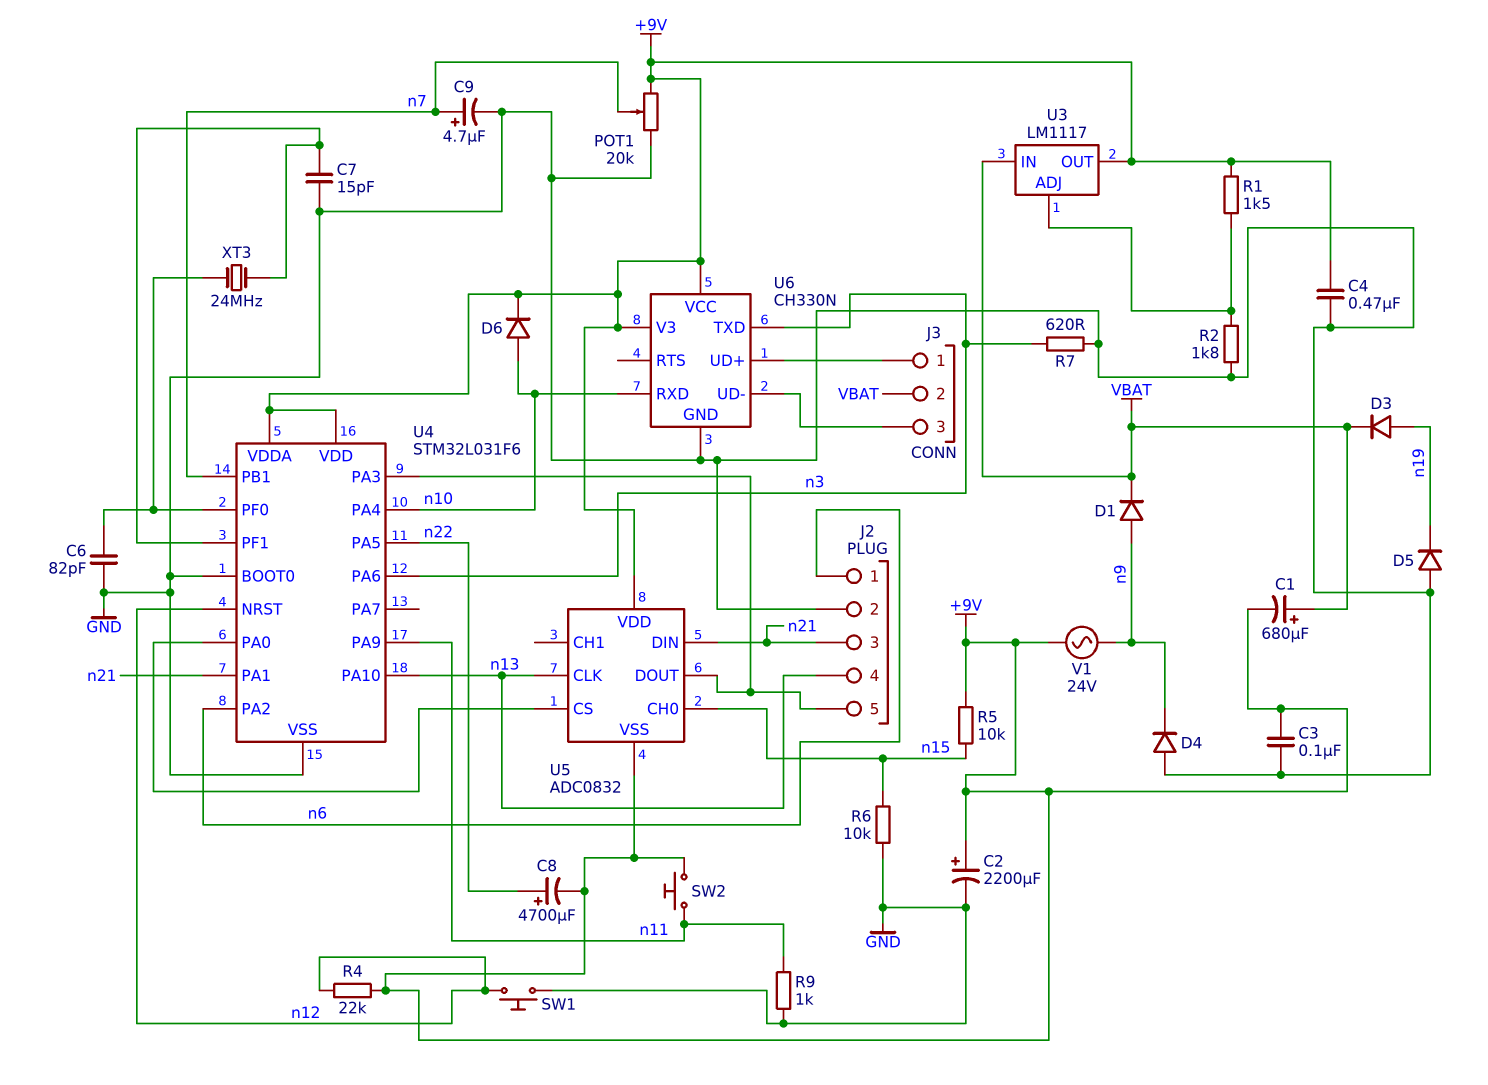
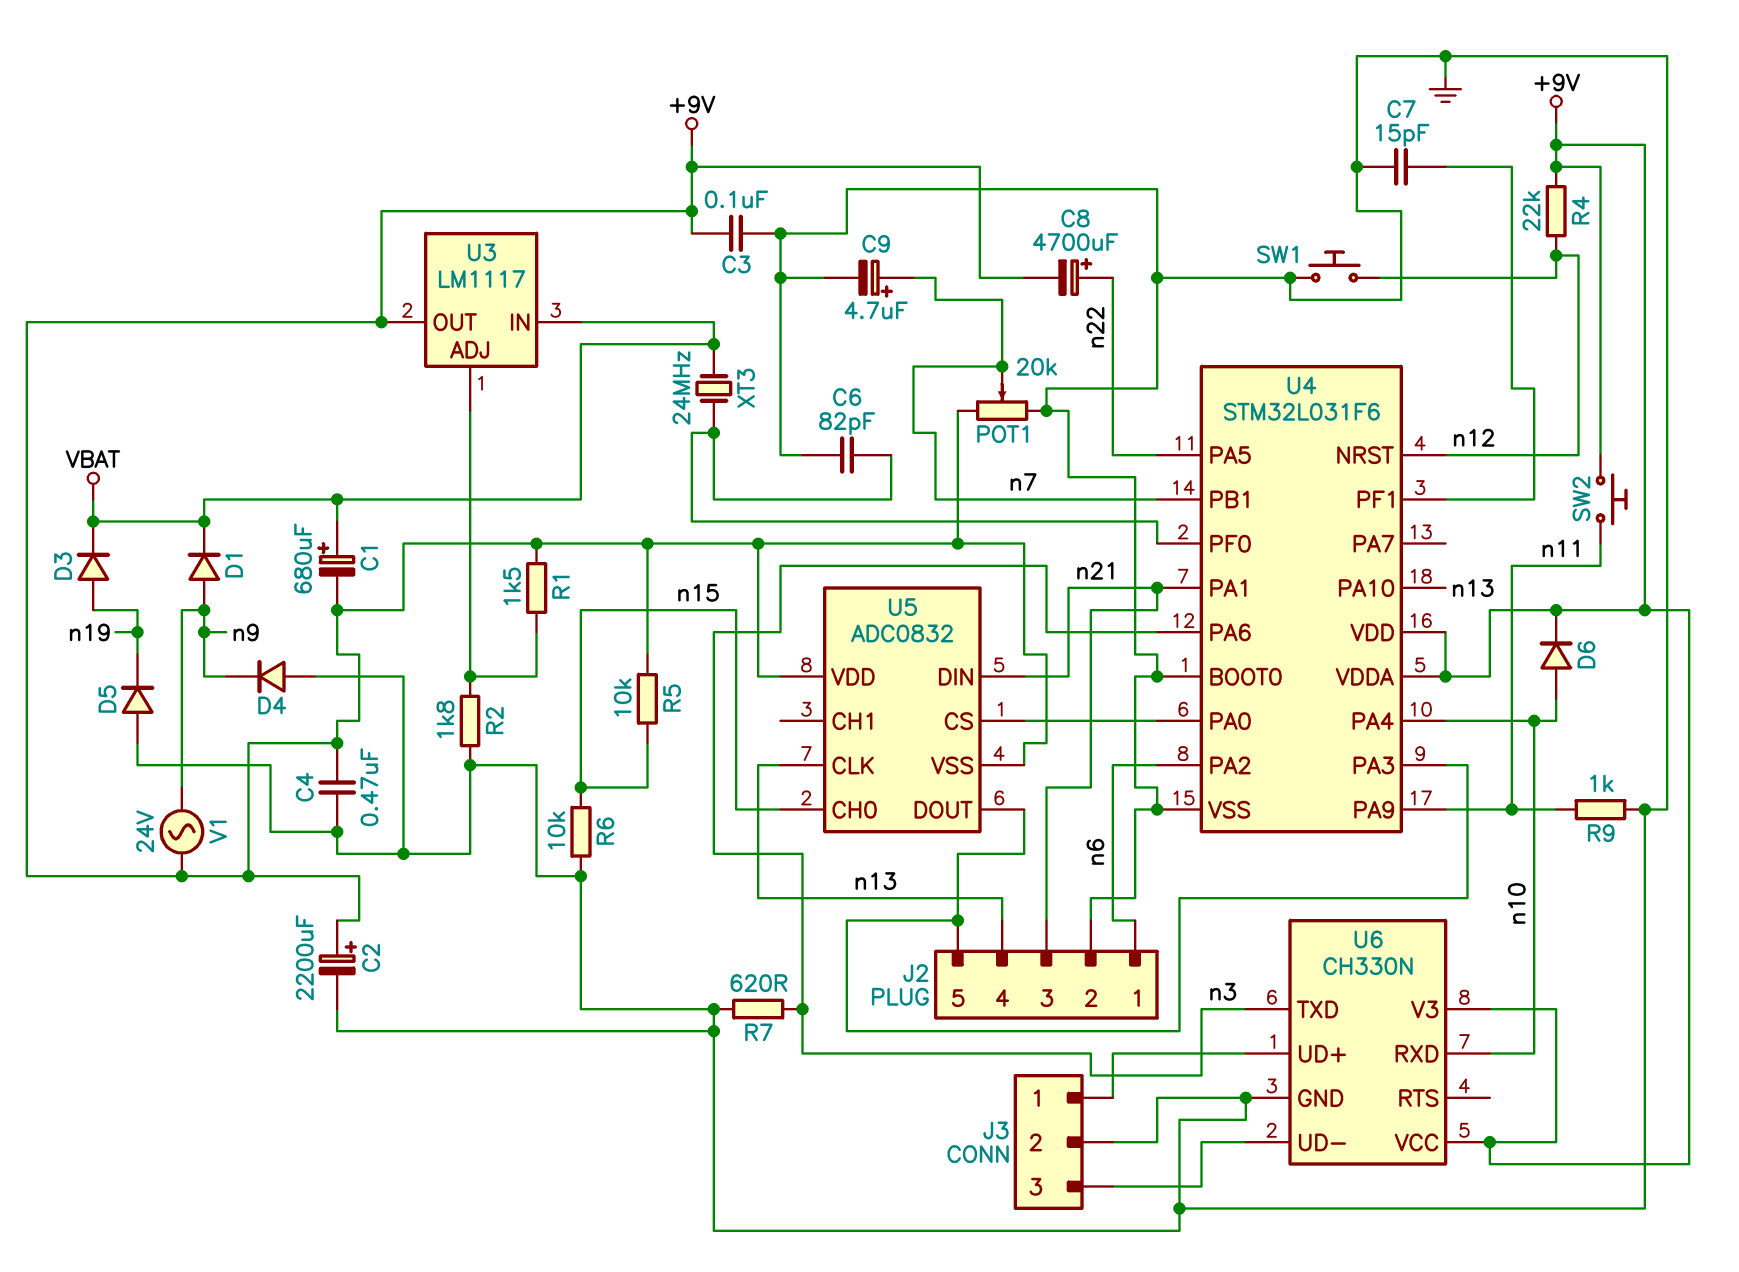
J3 pin 2: VBAT -> GND
XT3: 24MHz (U4/PF0, U4/PF1) -> 24MHz (U4/PF0, VBAT)

